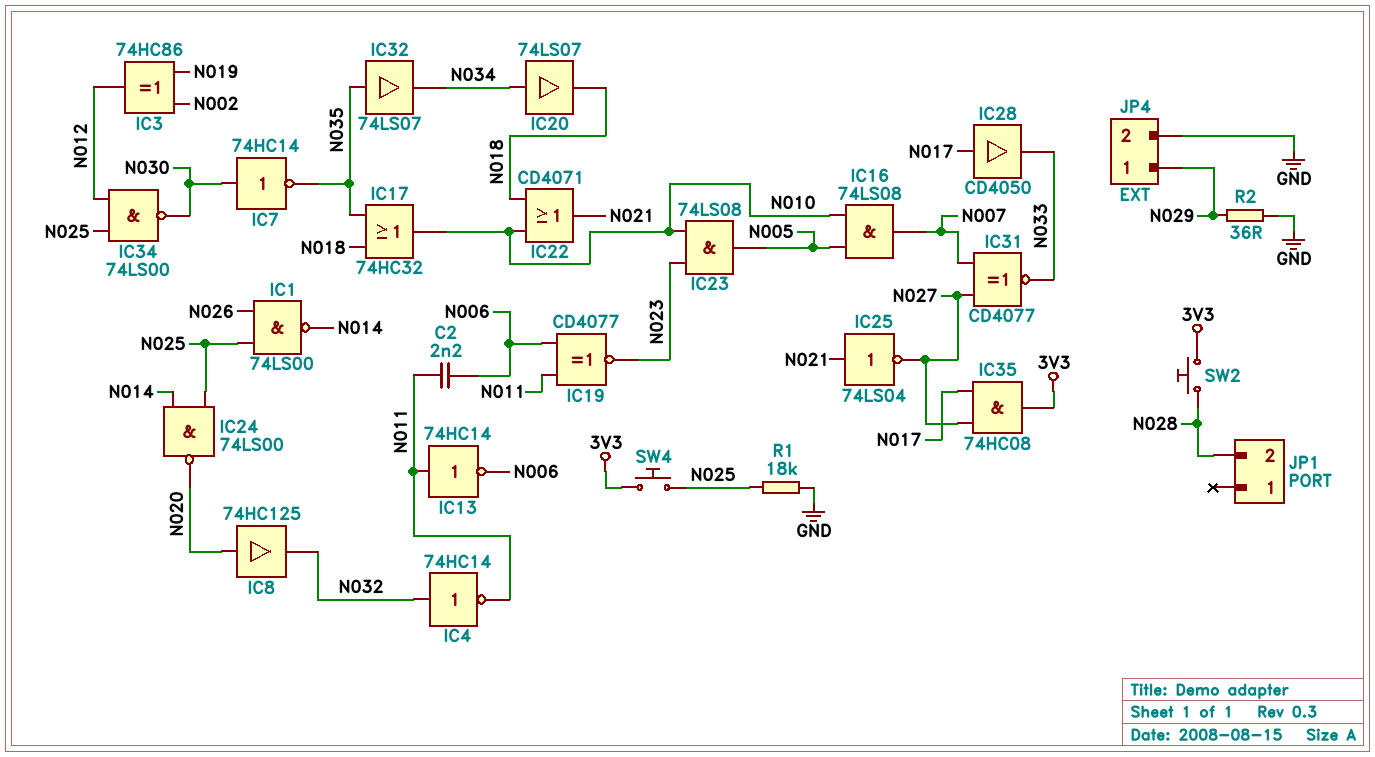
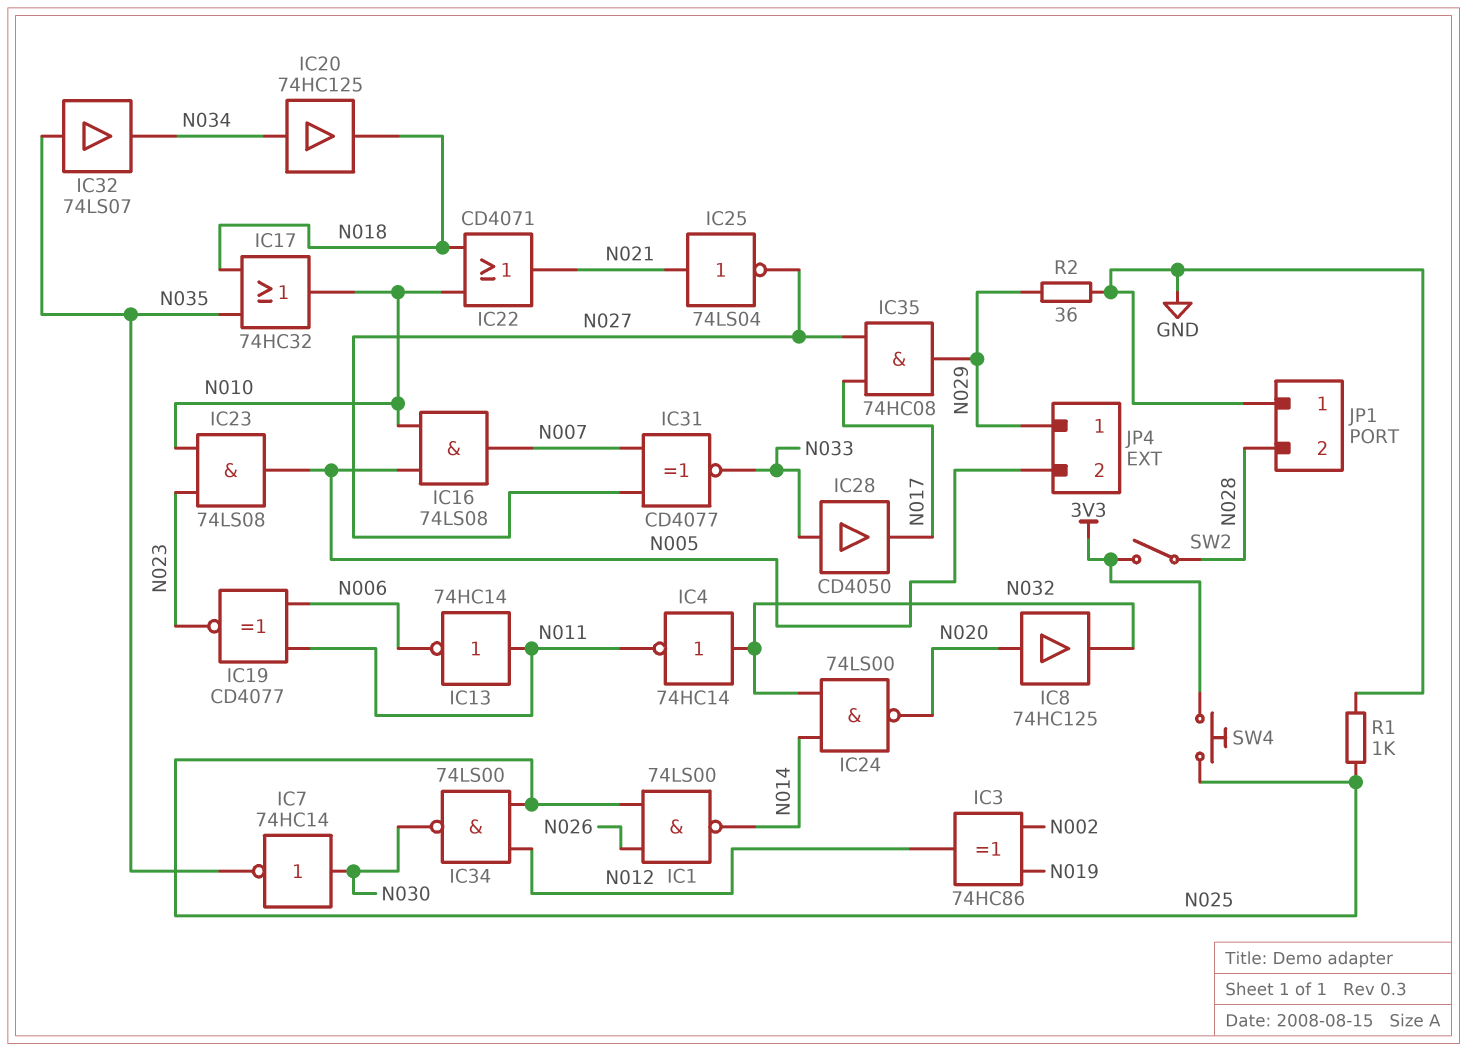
C2: 2.2nF (N006, N011) -> none
IC20: buffer 74LS07 (in N034, out N018) -> buffer 74HC125 (in N034, out N018)
IC24: NAND 74LS00 (in N014, in N025, out N020) -> NAND 74LS00 (in N014, in N032, out N020)
IC28: buffer CD4050 (in N017, out N033) -> buffer CD4050 (in N033, out N017)
IC35: AND 74HC08 (in N017, in N027, out 3V3) -> AND 74HC08 (in N017, in N027, out N029)
JP1 pin 1: none -> GND
JP4 pin 2: GND -> N005
R1: 18k (GND, N025) -> 1k (GND, N025)
SW2: button (3V3, N028) -> switch (3V3, N028)

